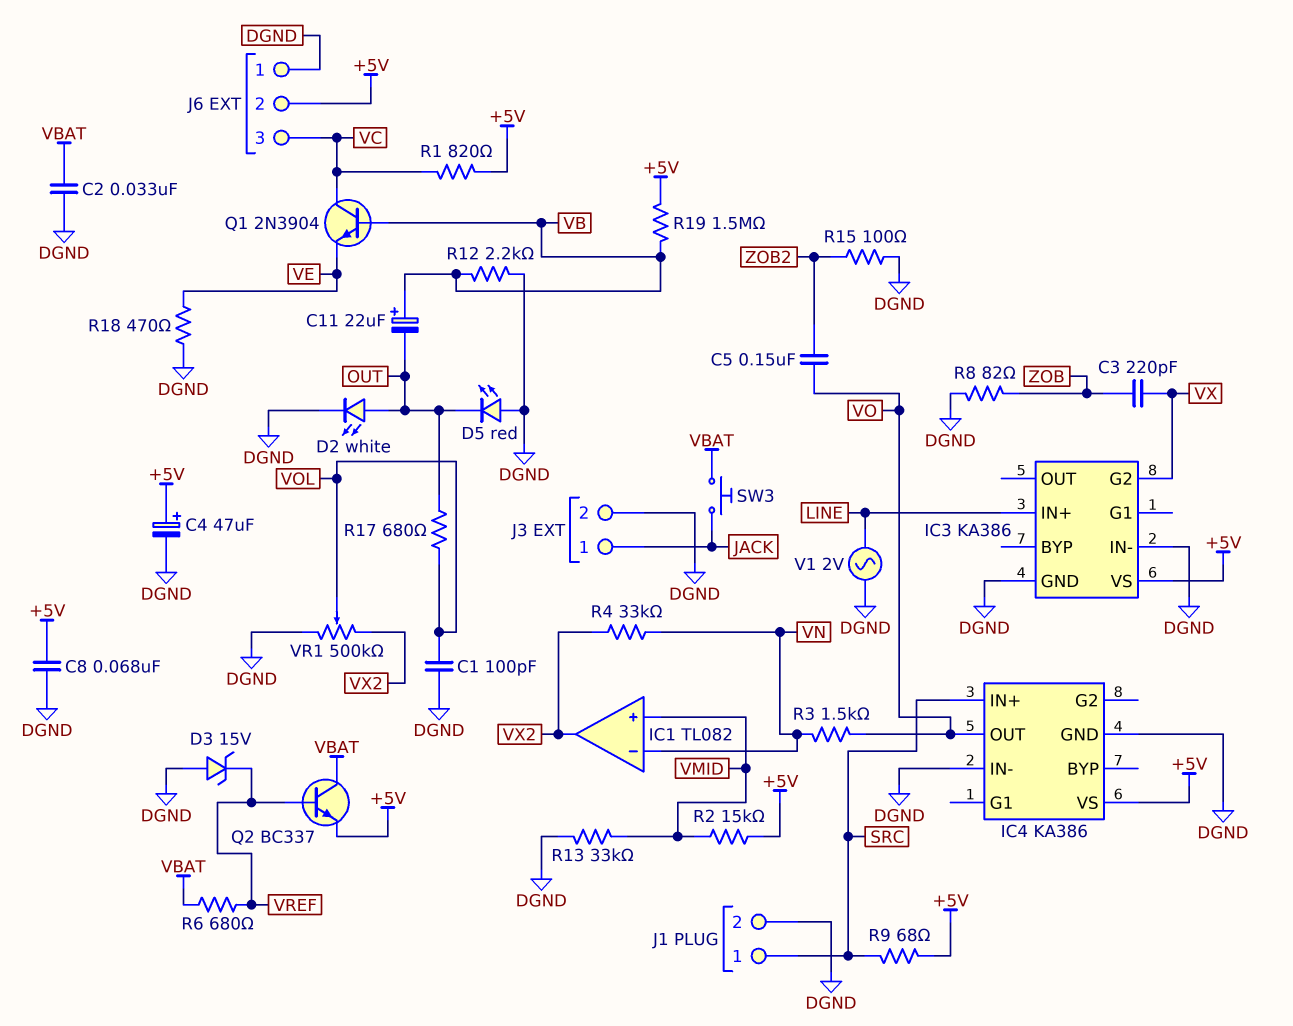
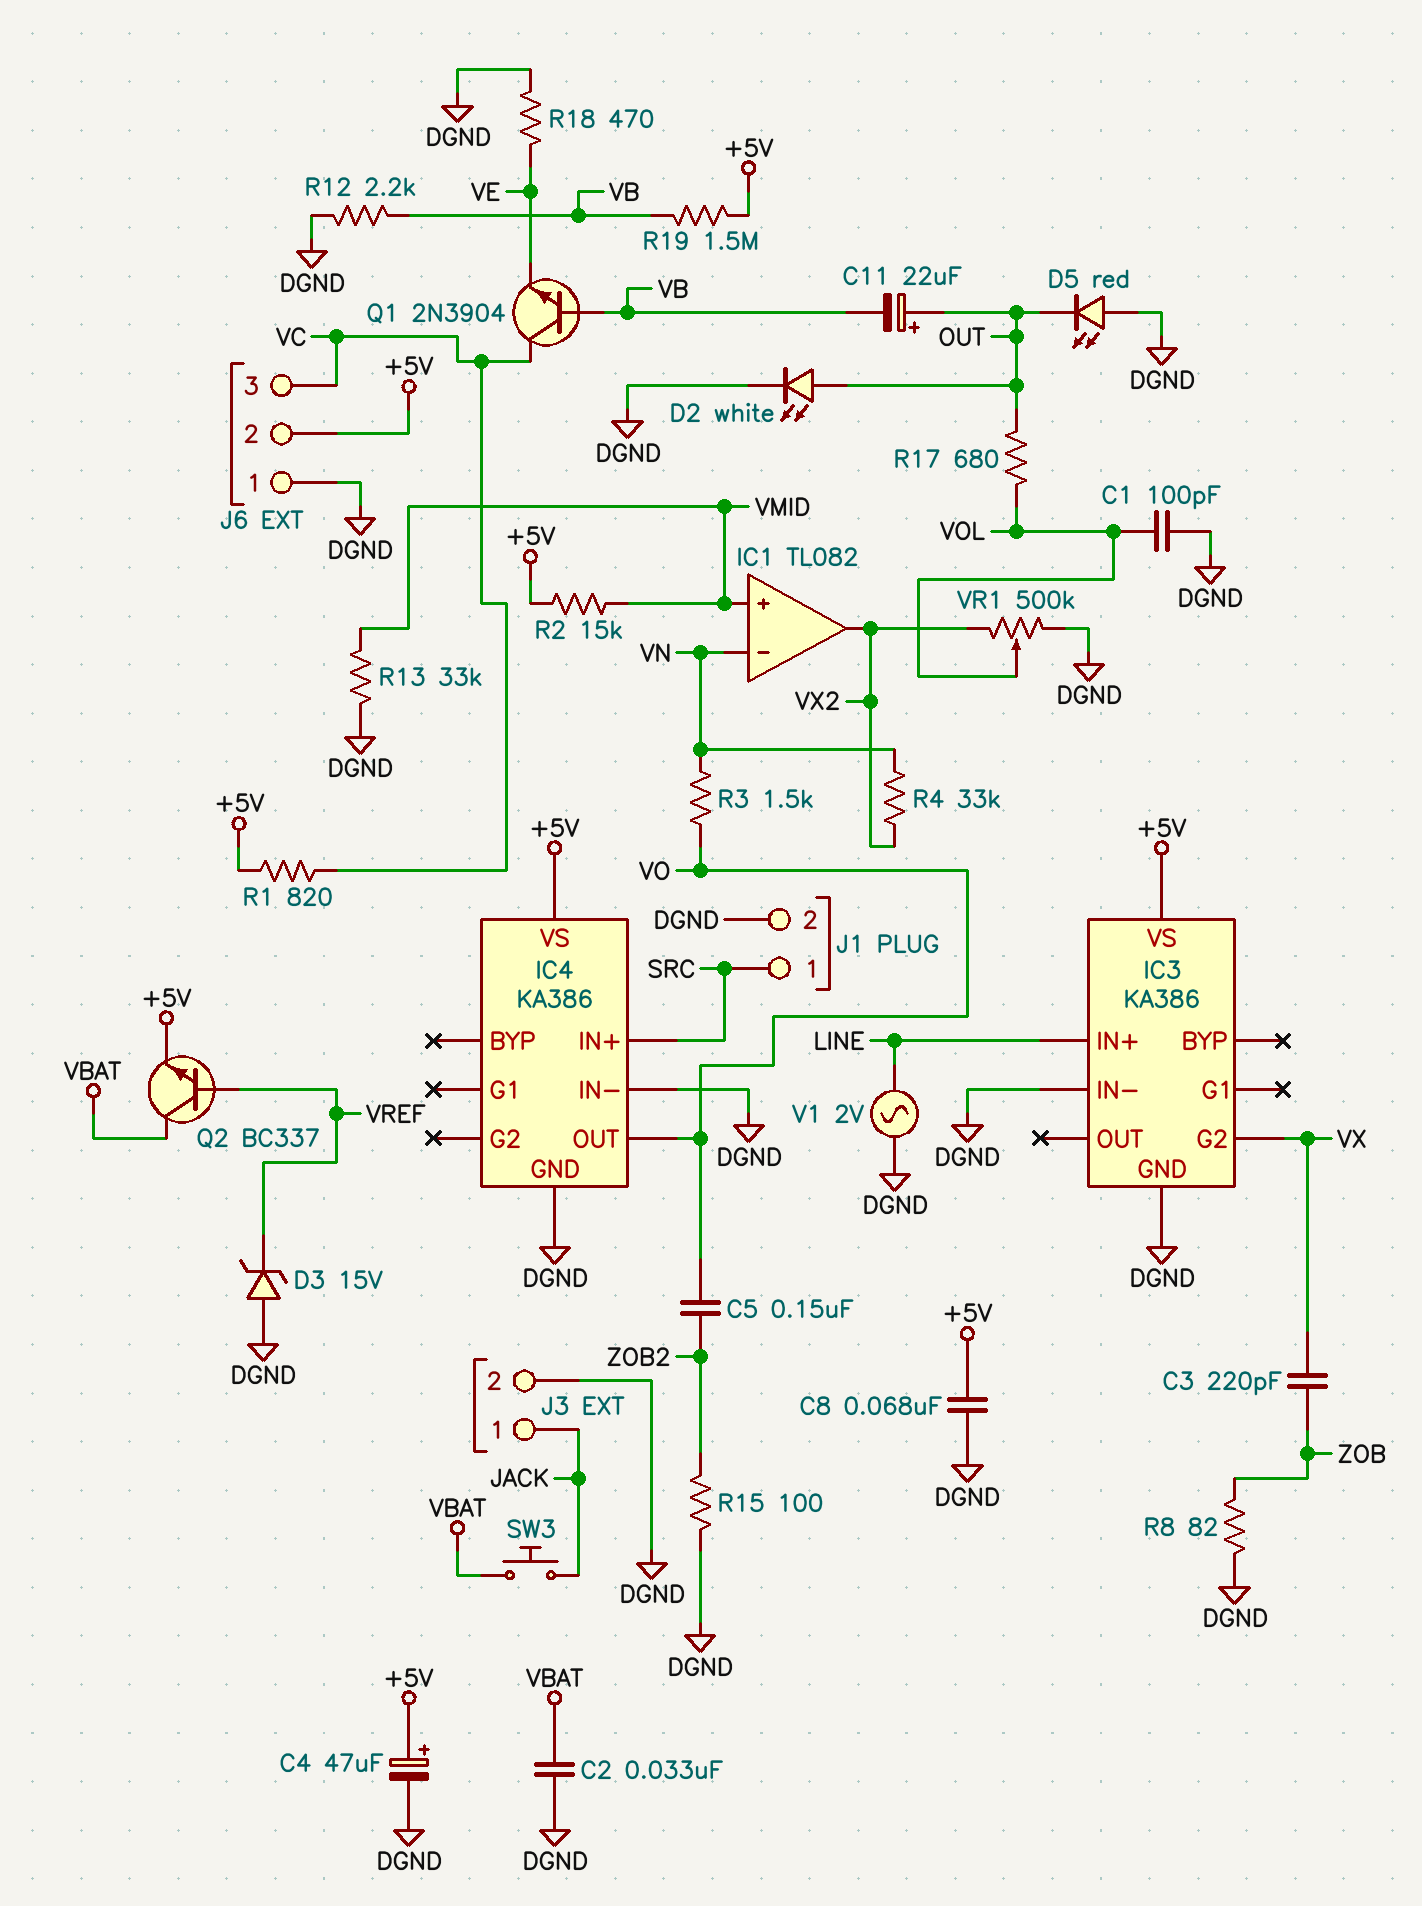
C11: 22uF (plus VB, minus OUT) -> 22uF (plus OUT, minus VB)
R6: 680 (VBAT, VREF) -> none
R9: 68 (+5V, SRC) -> none

